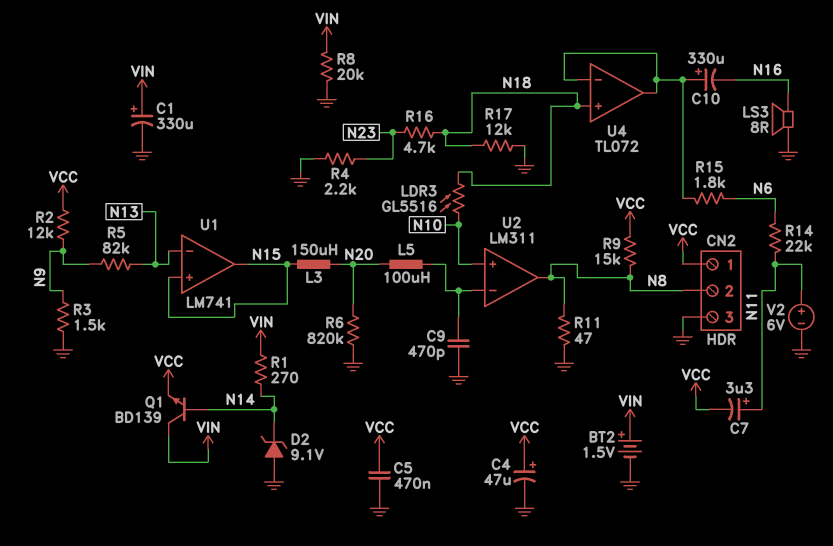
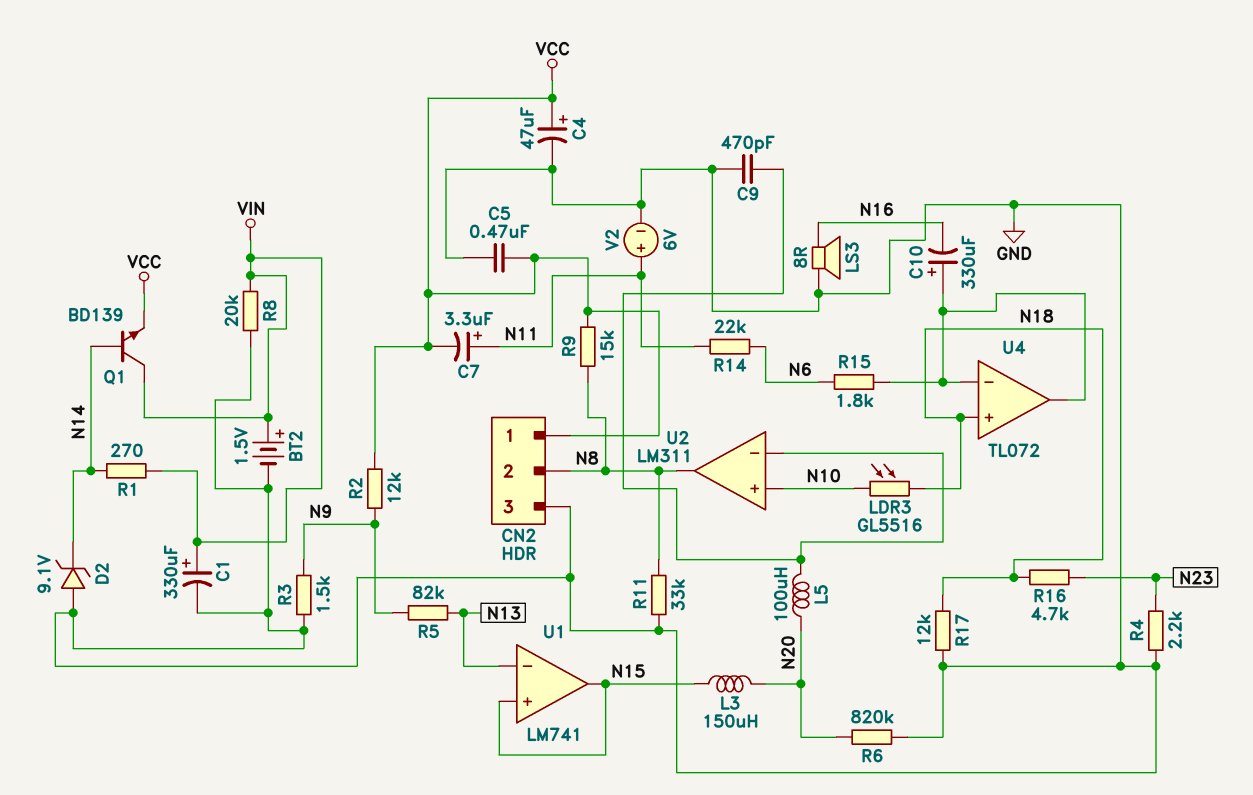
R11: 47 (GND, N8) -> 33k (GND, N8)

